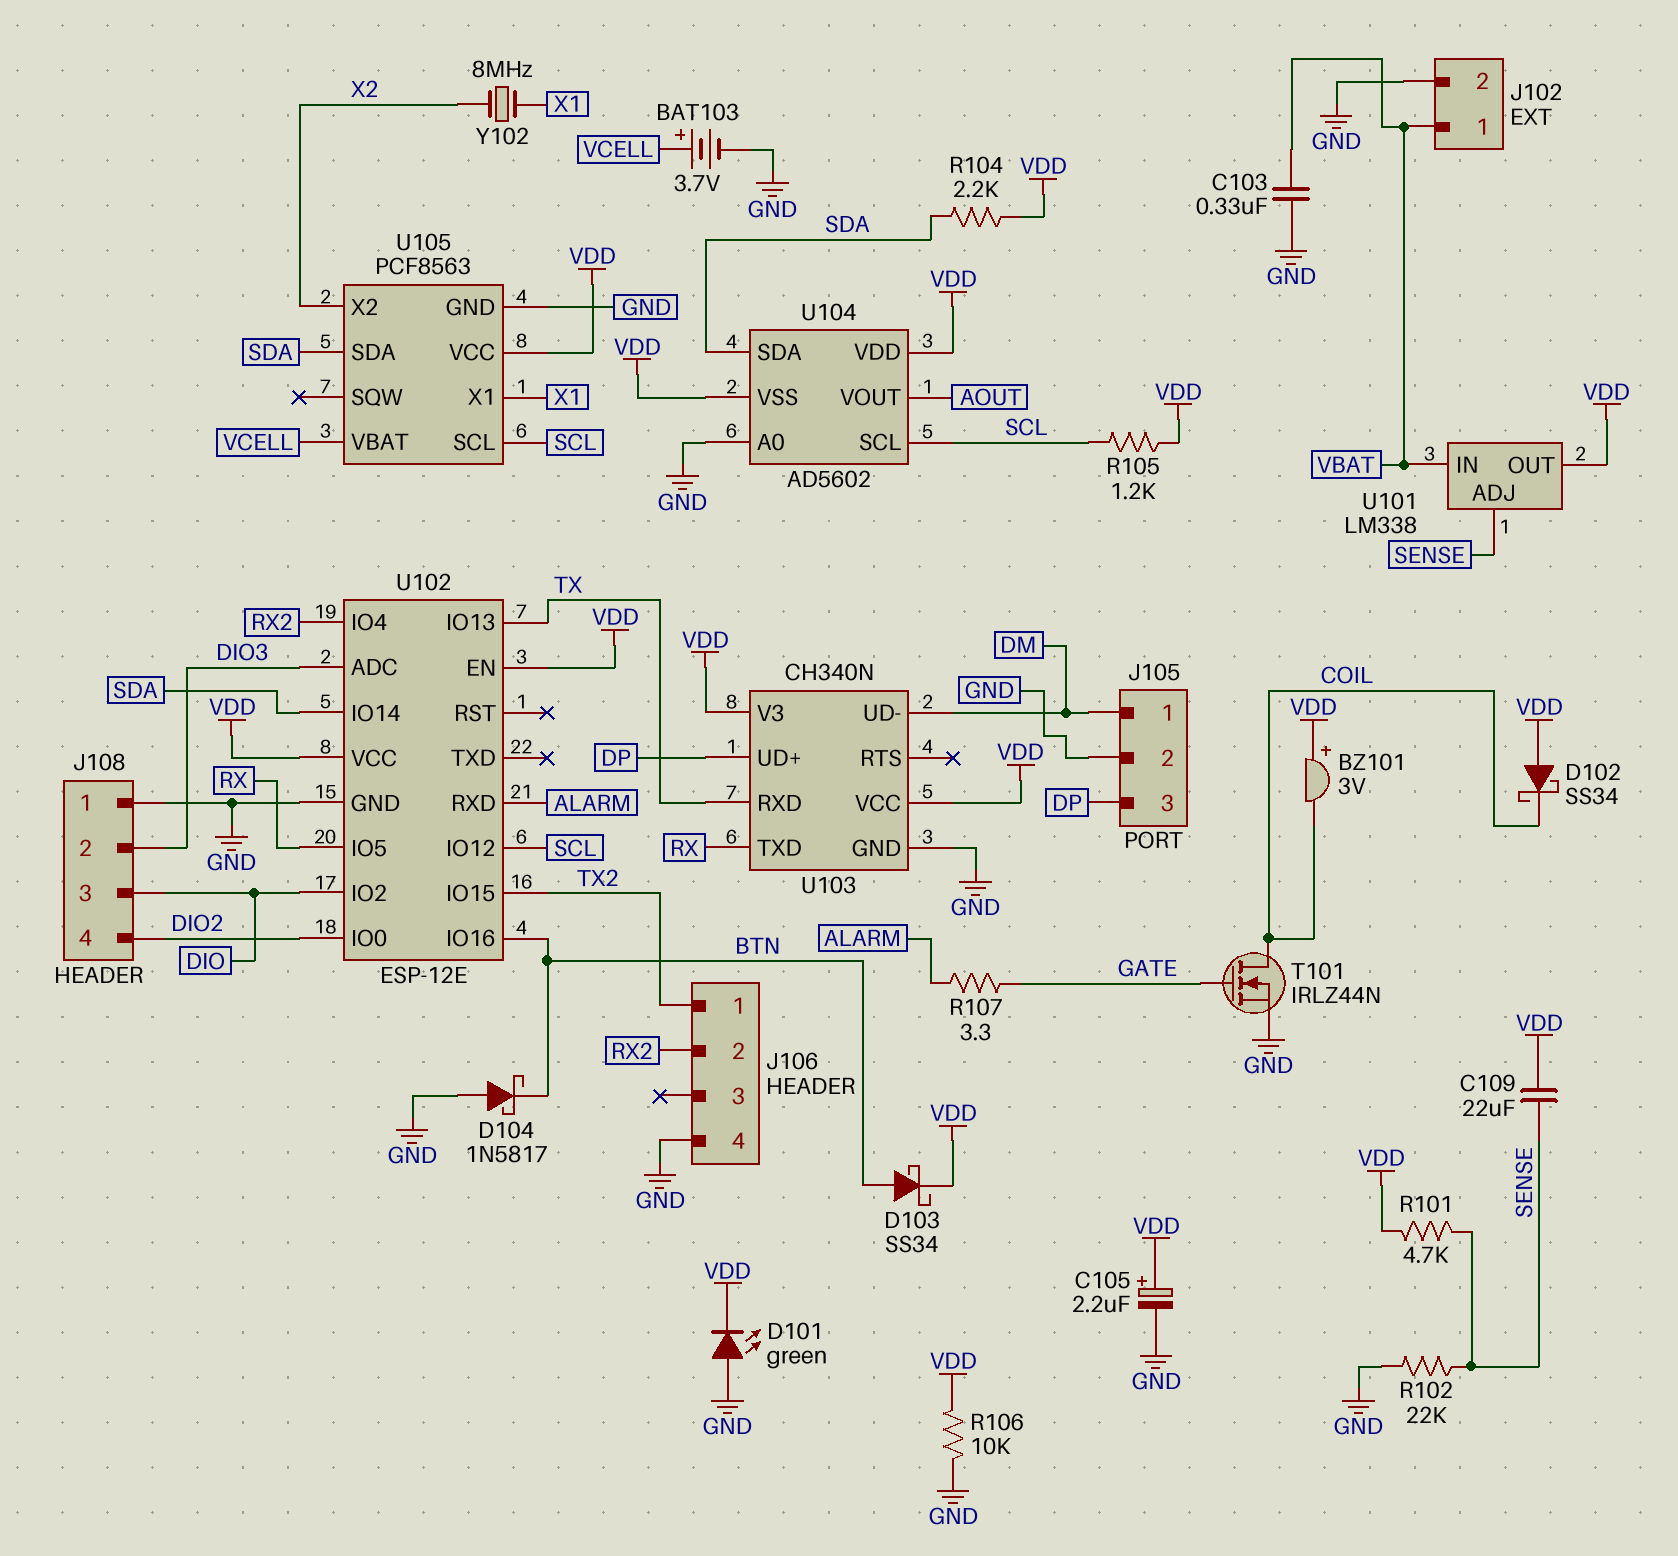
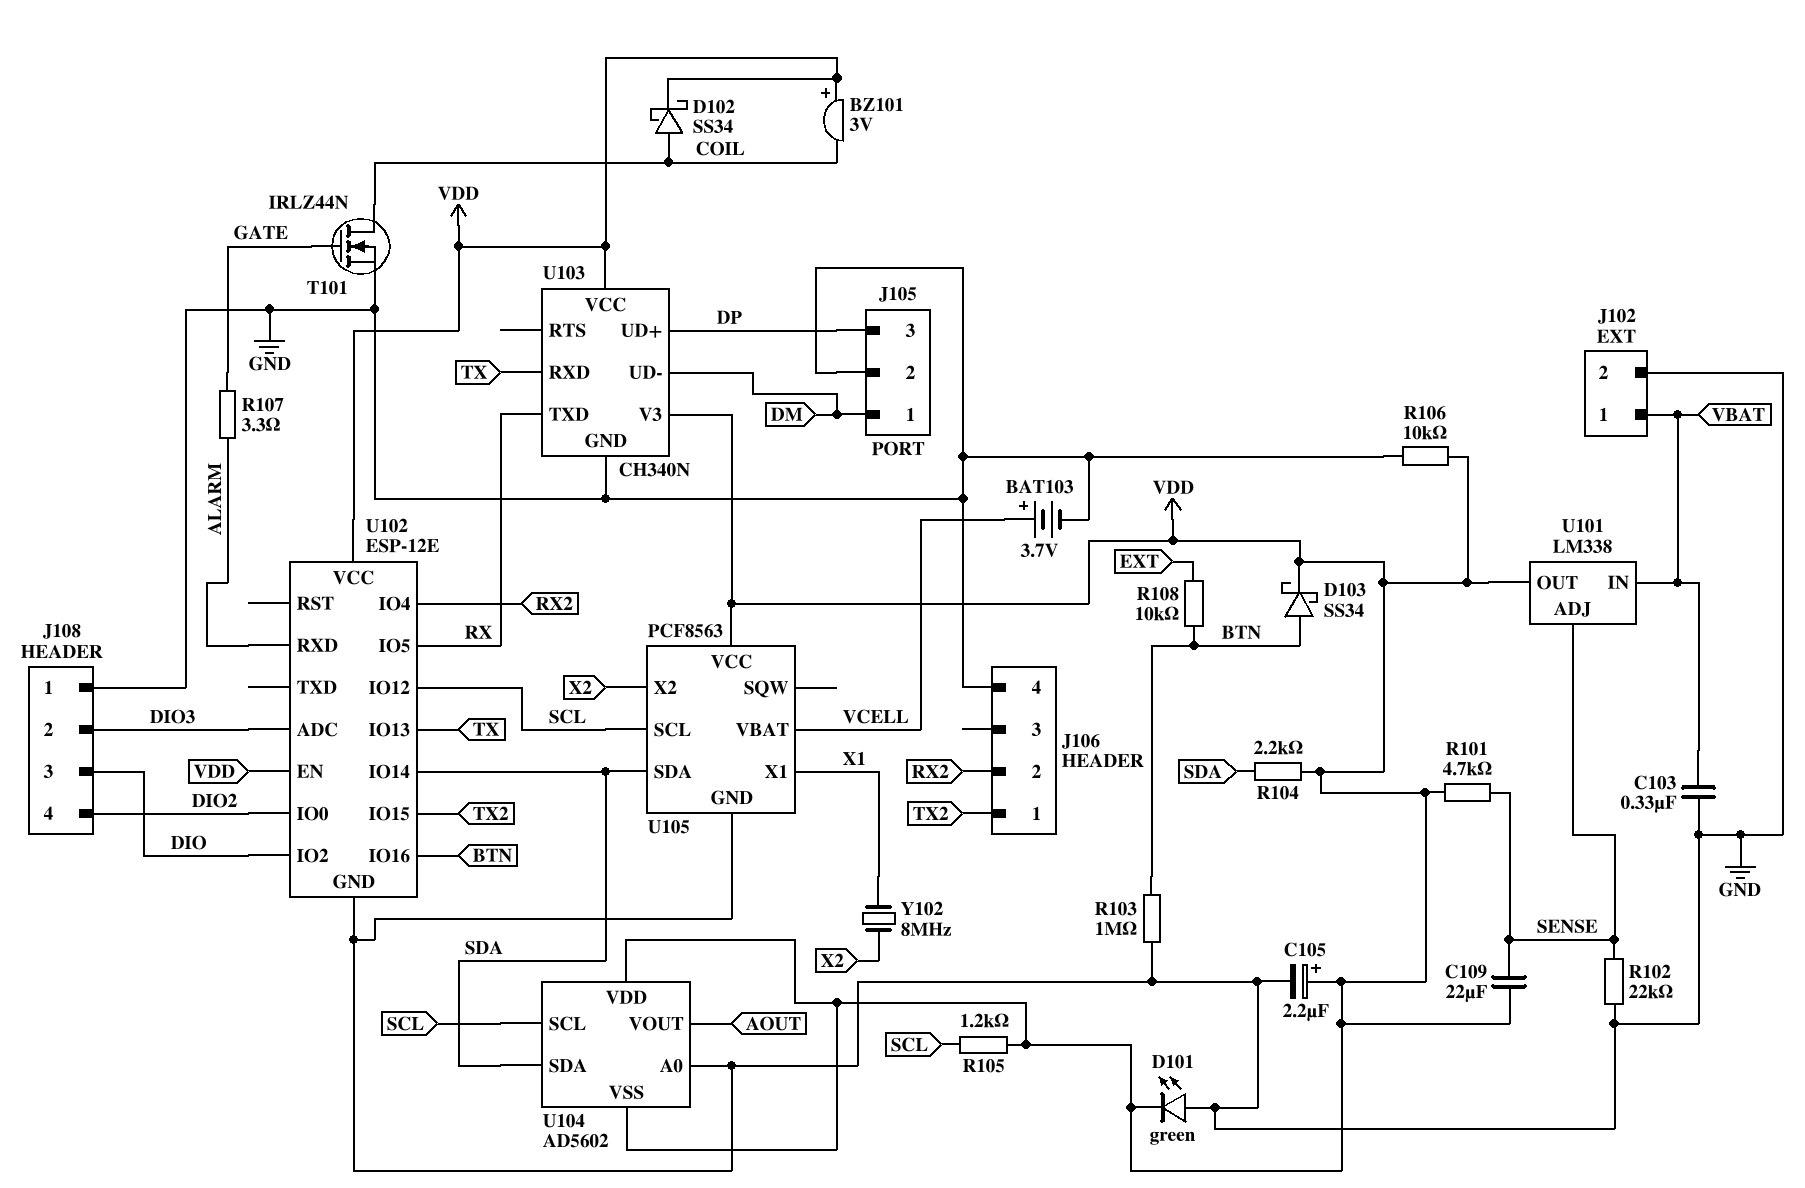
D102: schottky SS34 (A VDD, K COIL) -> schottky SS34 (A COIL, K VDD)
D104: schottky 1N5817 (A GND, K BTN) -> none
R103: none -> 1M (BTN, GND)
R108: none -> 10k (BTN, EXT)

